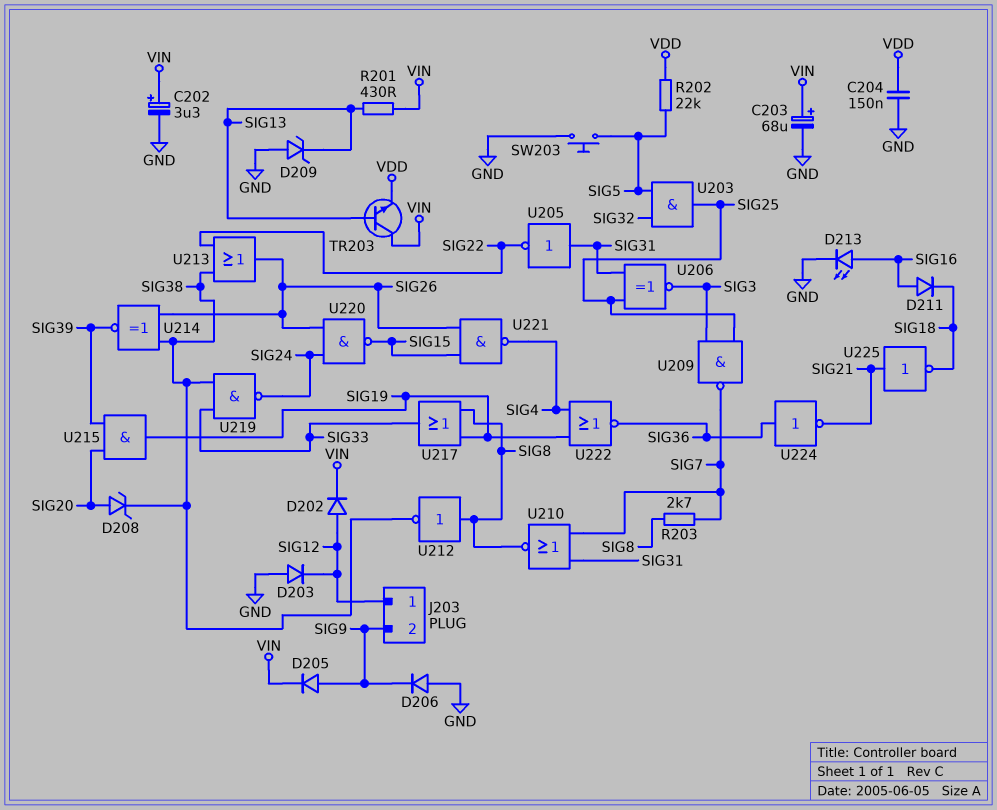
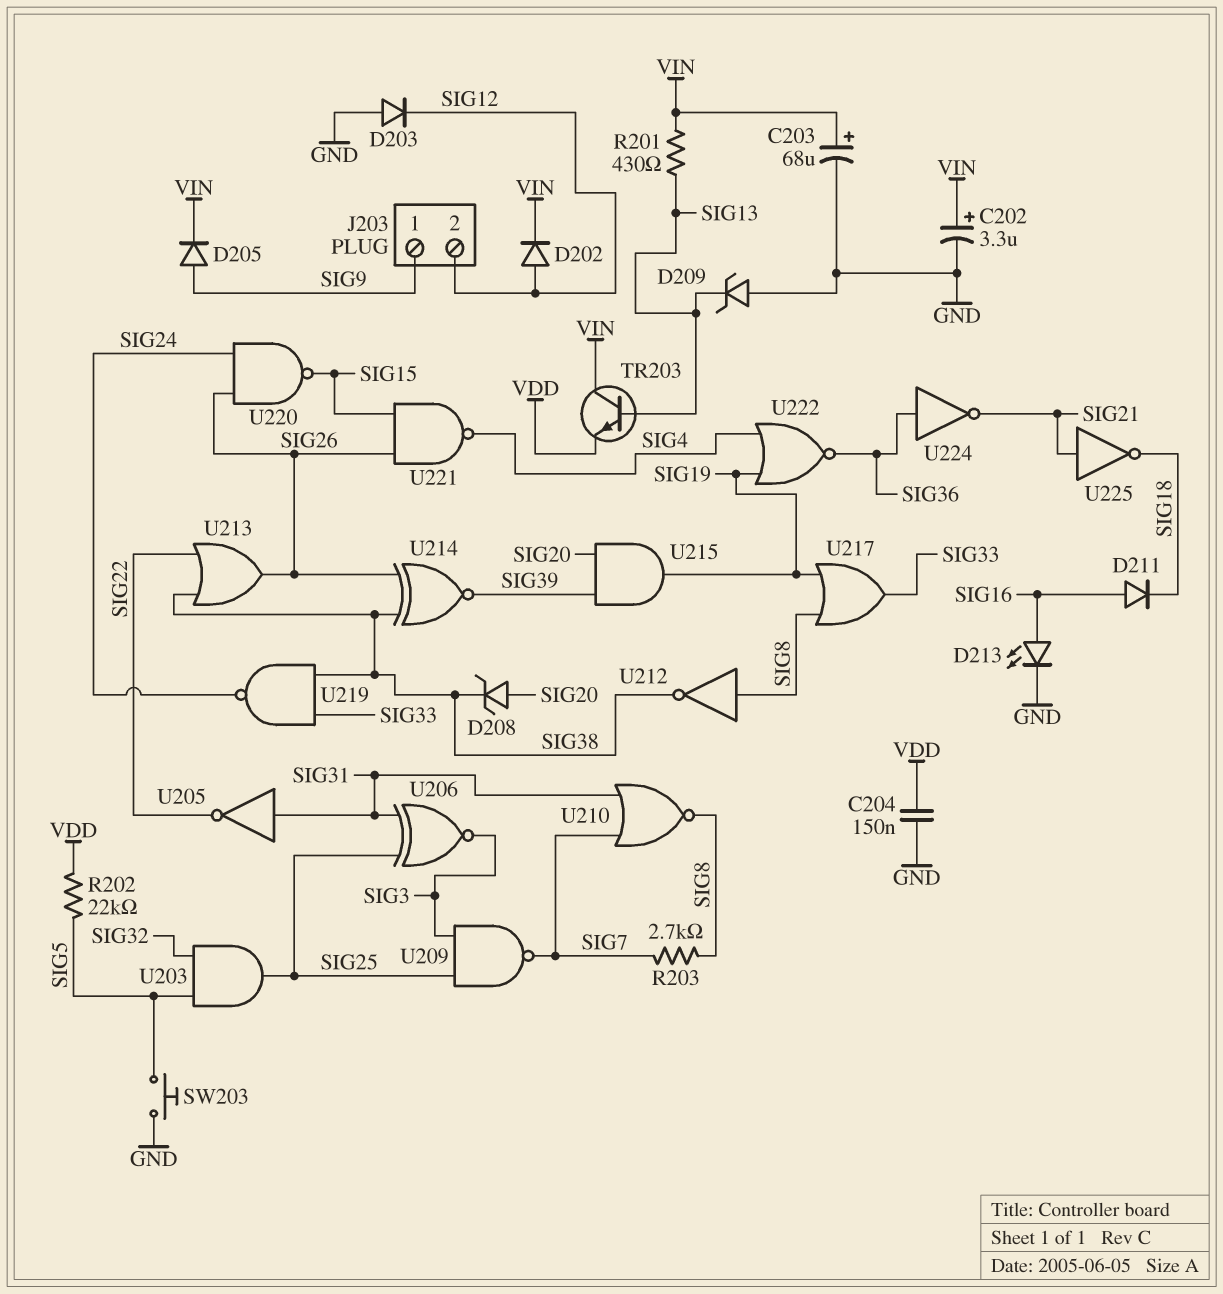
D206: diode (A GND, K SIG9) -> none
J203 pin 1: SIG12 -> SIG9
J203 pin 2: SIG9 -> SIG12

